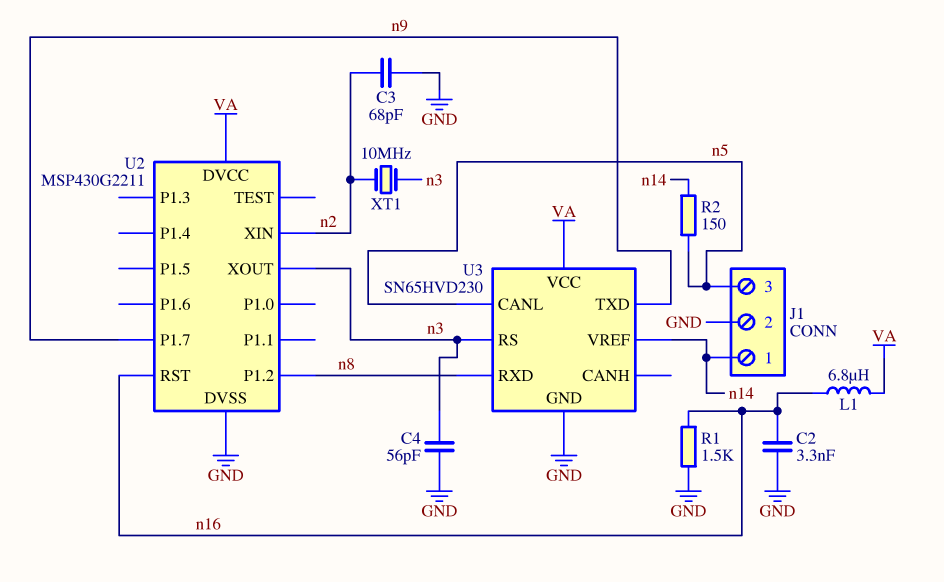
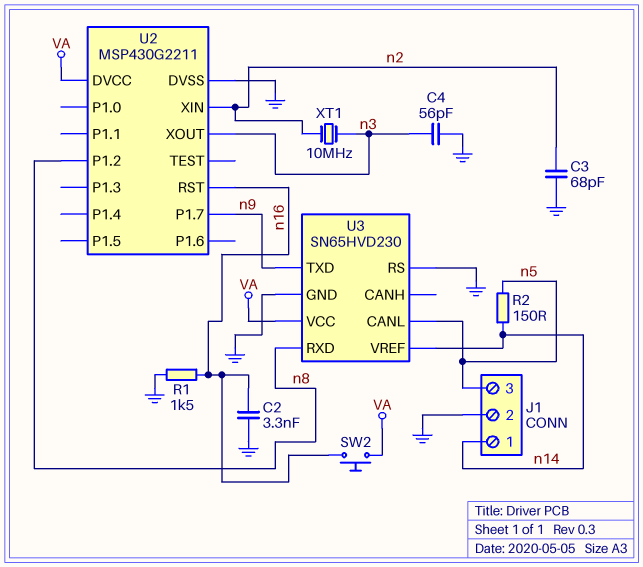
L1: 6.8uH (VA, n16) -> none
SW2: none -> button (VA, n16)
U3 pin RS: n3 -> GND

